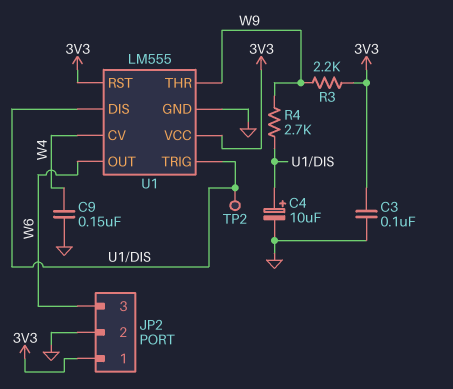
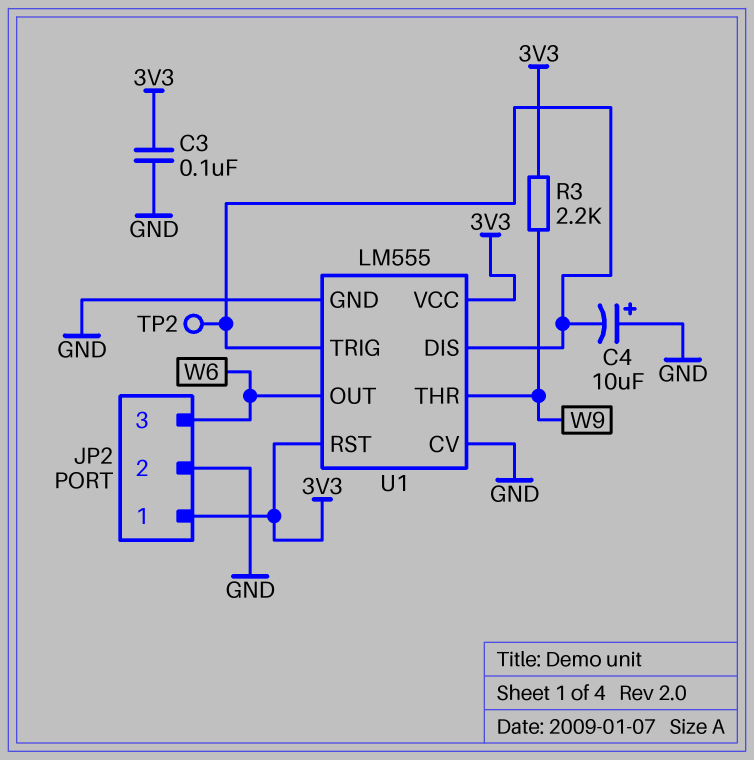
C4: 10uF (plus U1/DIS, minus GND) -> 10uF (plus GND, minus U1/DIS)
C9: 150nF (GND, W4) -> none
R4: 2.7k (U1/DIS, W9) -> none
U1 pin CV: W4 -> GND

